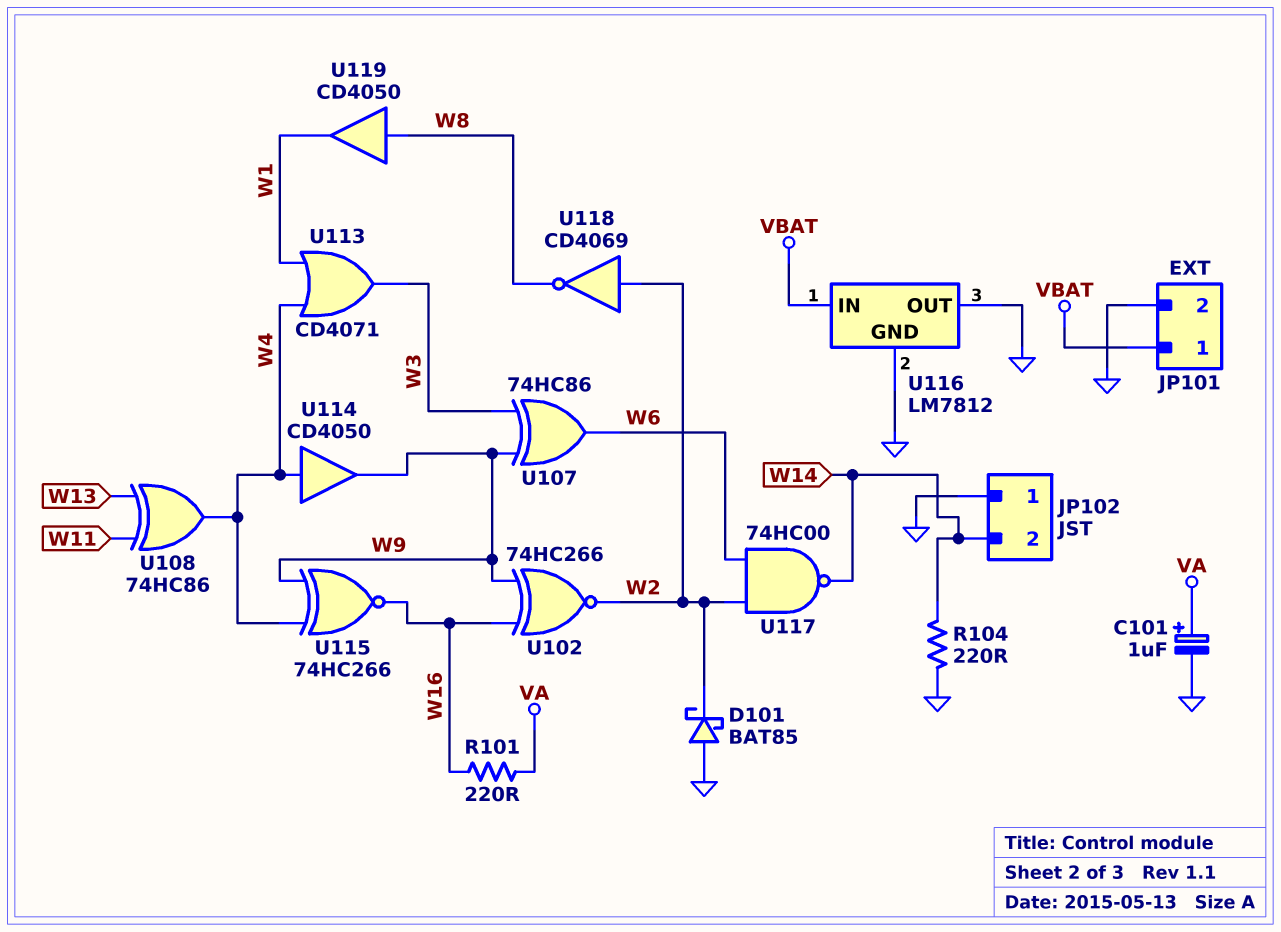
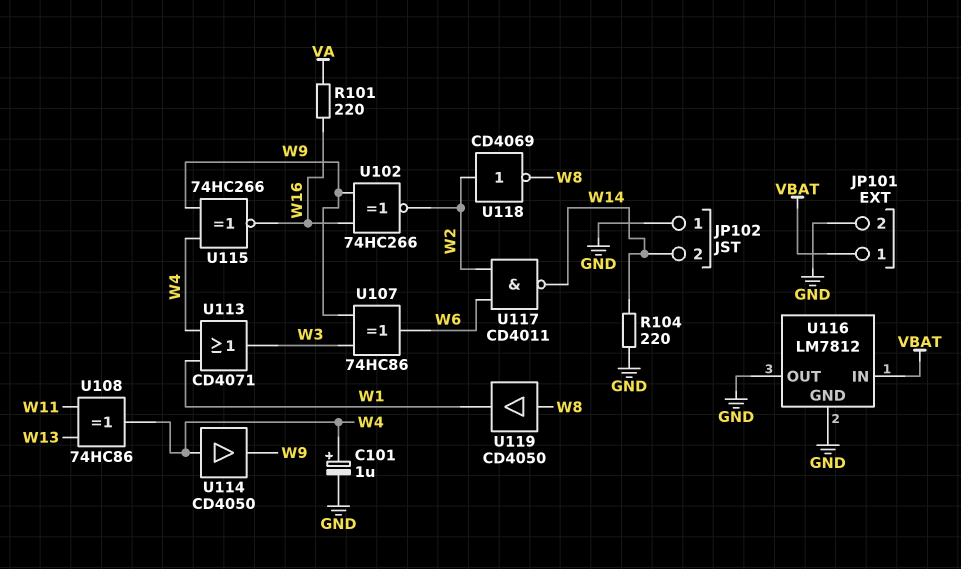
C101: 1uF (plus VA, minus GND) -> 1uF (plus W4, minus GND)
D101: schottky BAT85 (A GND, K W2) -> none
U117: NAND 74HC00 (in W2, in W6, out W14) -> NAND CD4011 (in W2, in W6, out W14)

